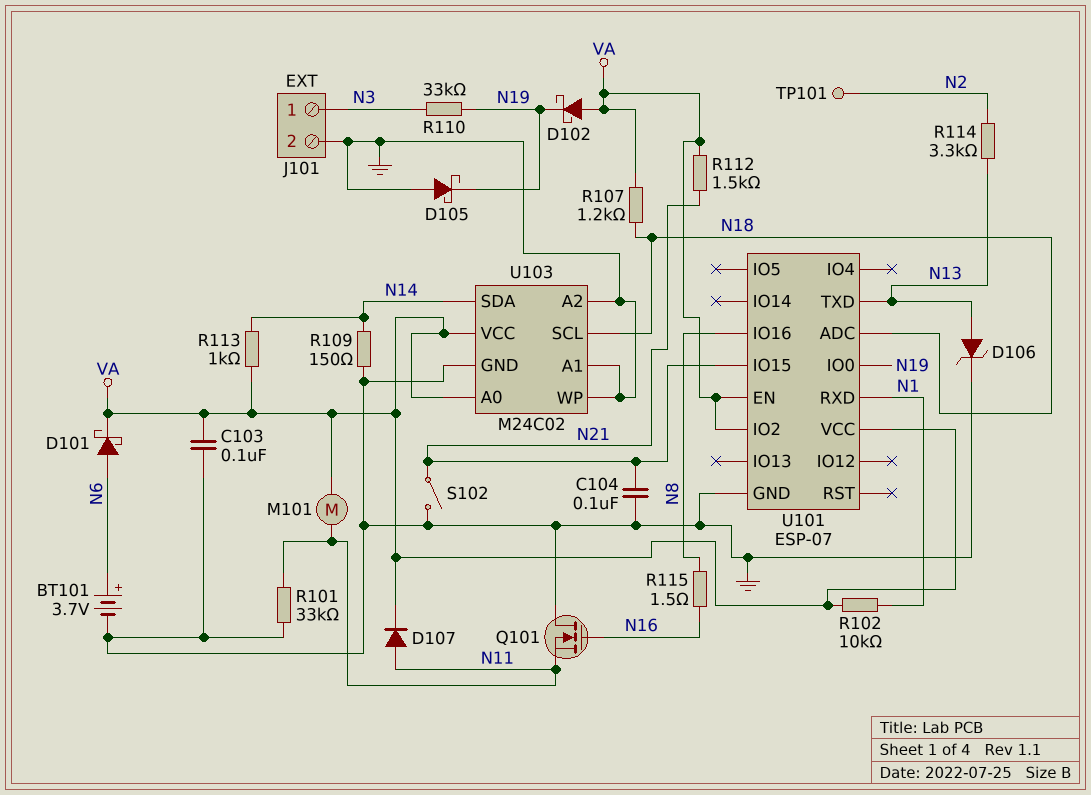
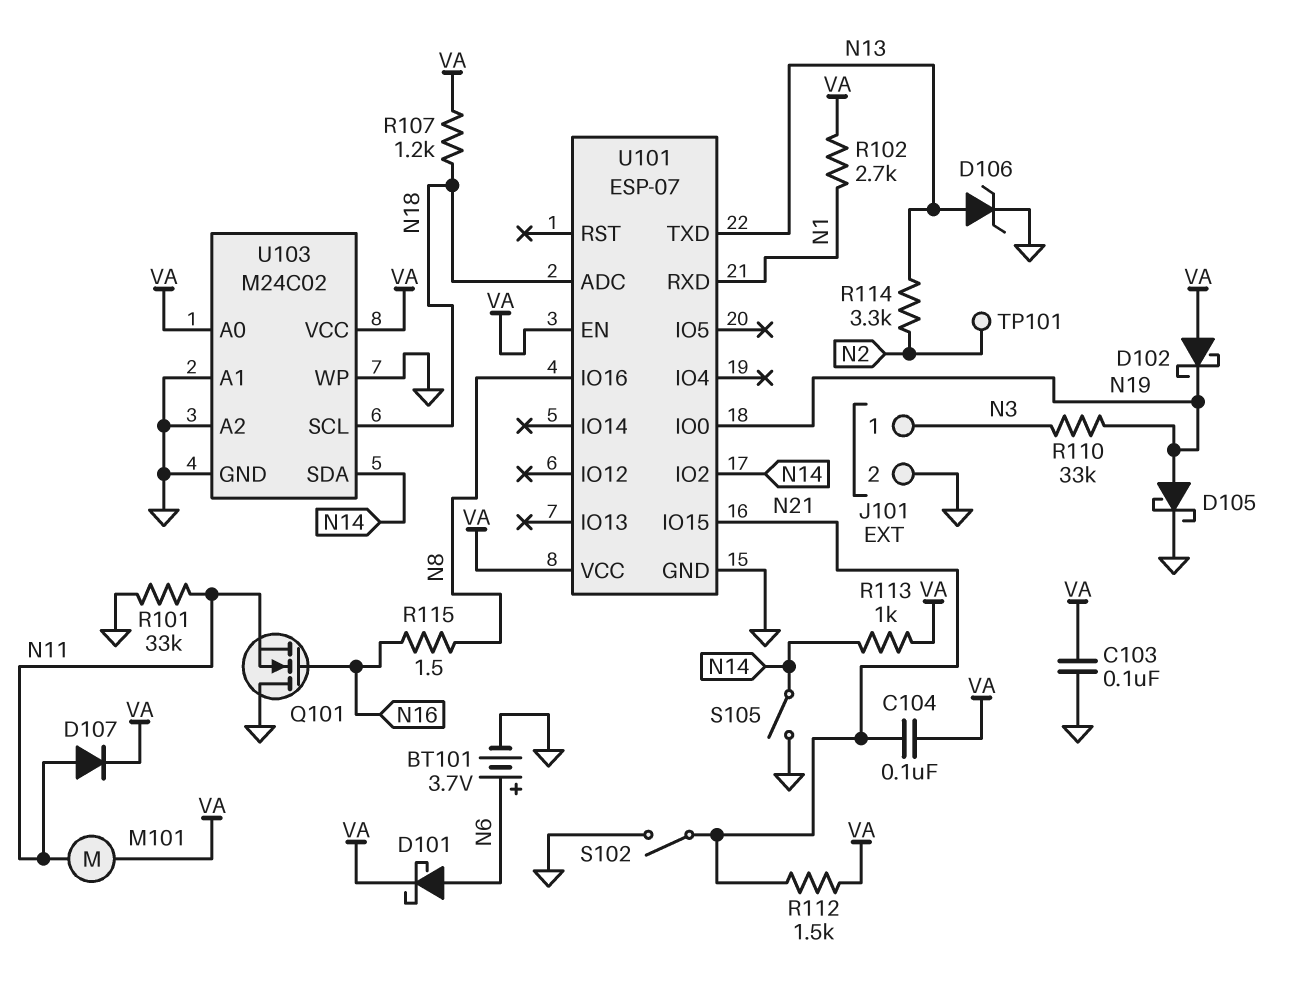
C104: 100nF (GND, N21) -> 100nF (N21, VA)
D105: schottky (A GND, K N19) -> schottky (A N19, K GND)
R102: 10k (N1, VA) -> 2.7k (N1, VA)
R109: 150 (GND, N14) -> none
S105: none -> switch (GND, N14)
U101 pin IO2: VA -> N14

